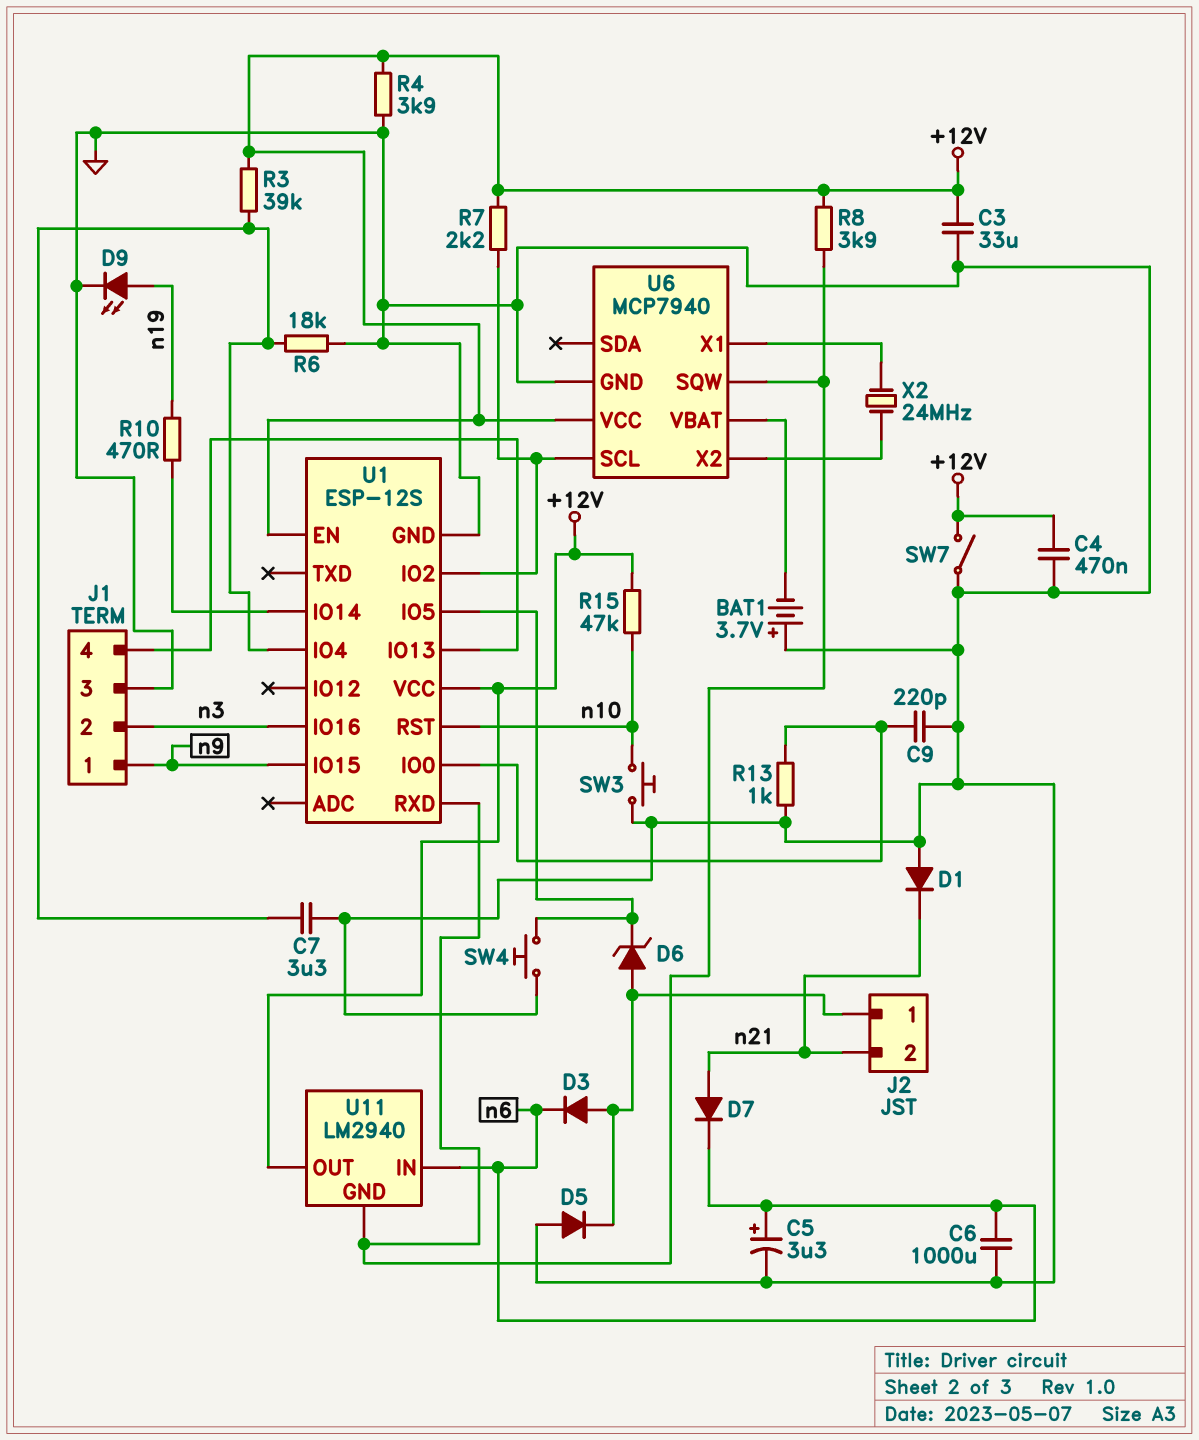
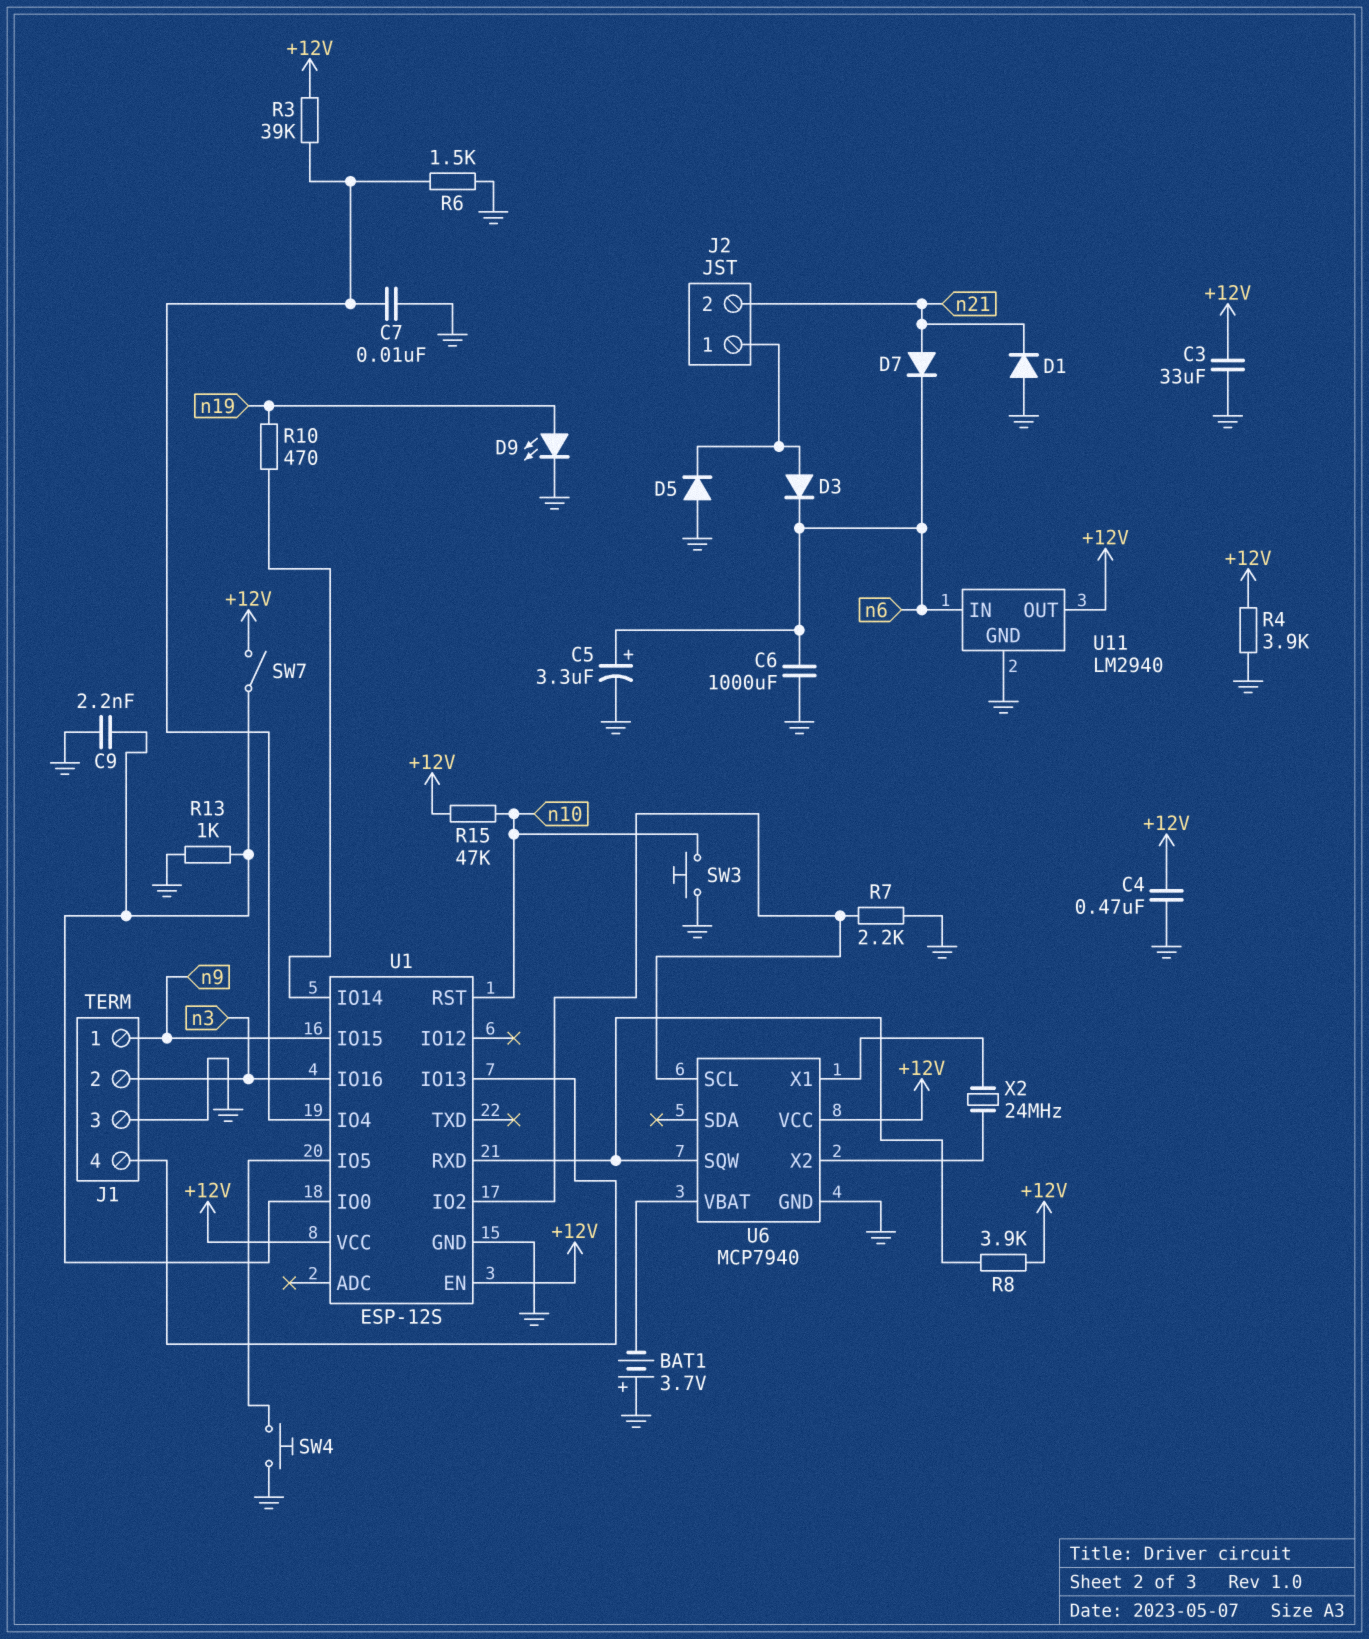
C7: 3.3uF (GND, U1/IO4) -> 10nF (GND, U1/IO4)
C9: 220pF (GND, U1/IO0) -> 2.2nF (GND, U1/IO0)
D6: zener (A J2/1, K U1/IO5) -> none
R6: 18k (GND, U1/IO4) -> 1.5k (GND, U1/IO4)
R7: 2.2k (+12V, U1/IO2) -> 2.2k (GND, U1/IO2)
SW7: switch (+12V, GND) -> switch (+12V, U1/IO0)
U11 pin GND: U1/RXD -> GND

